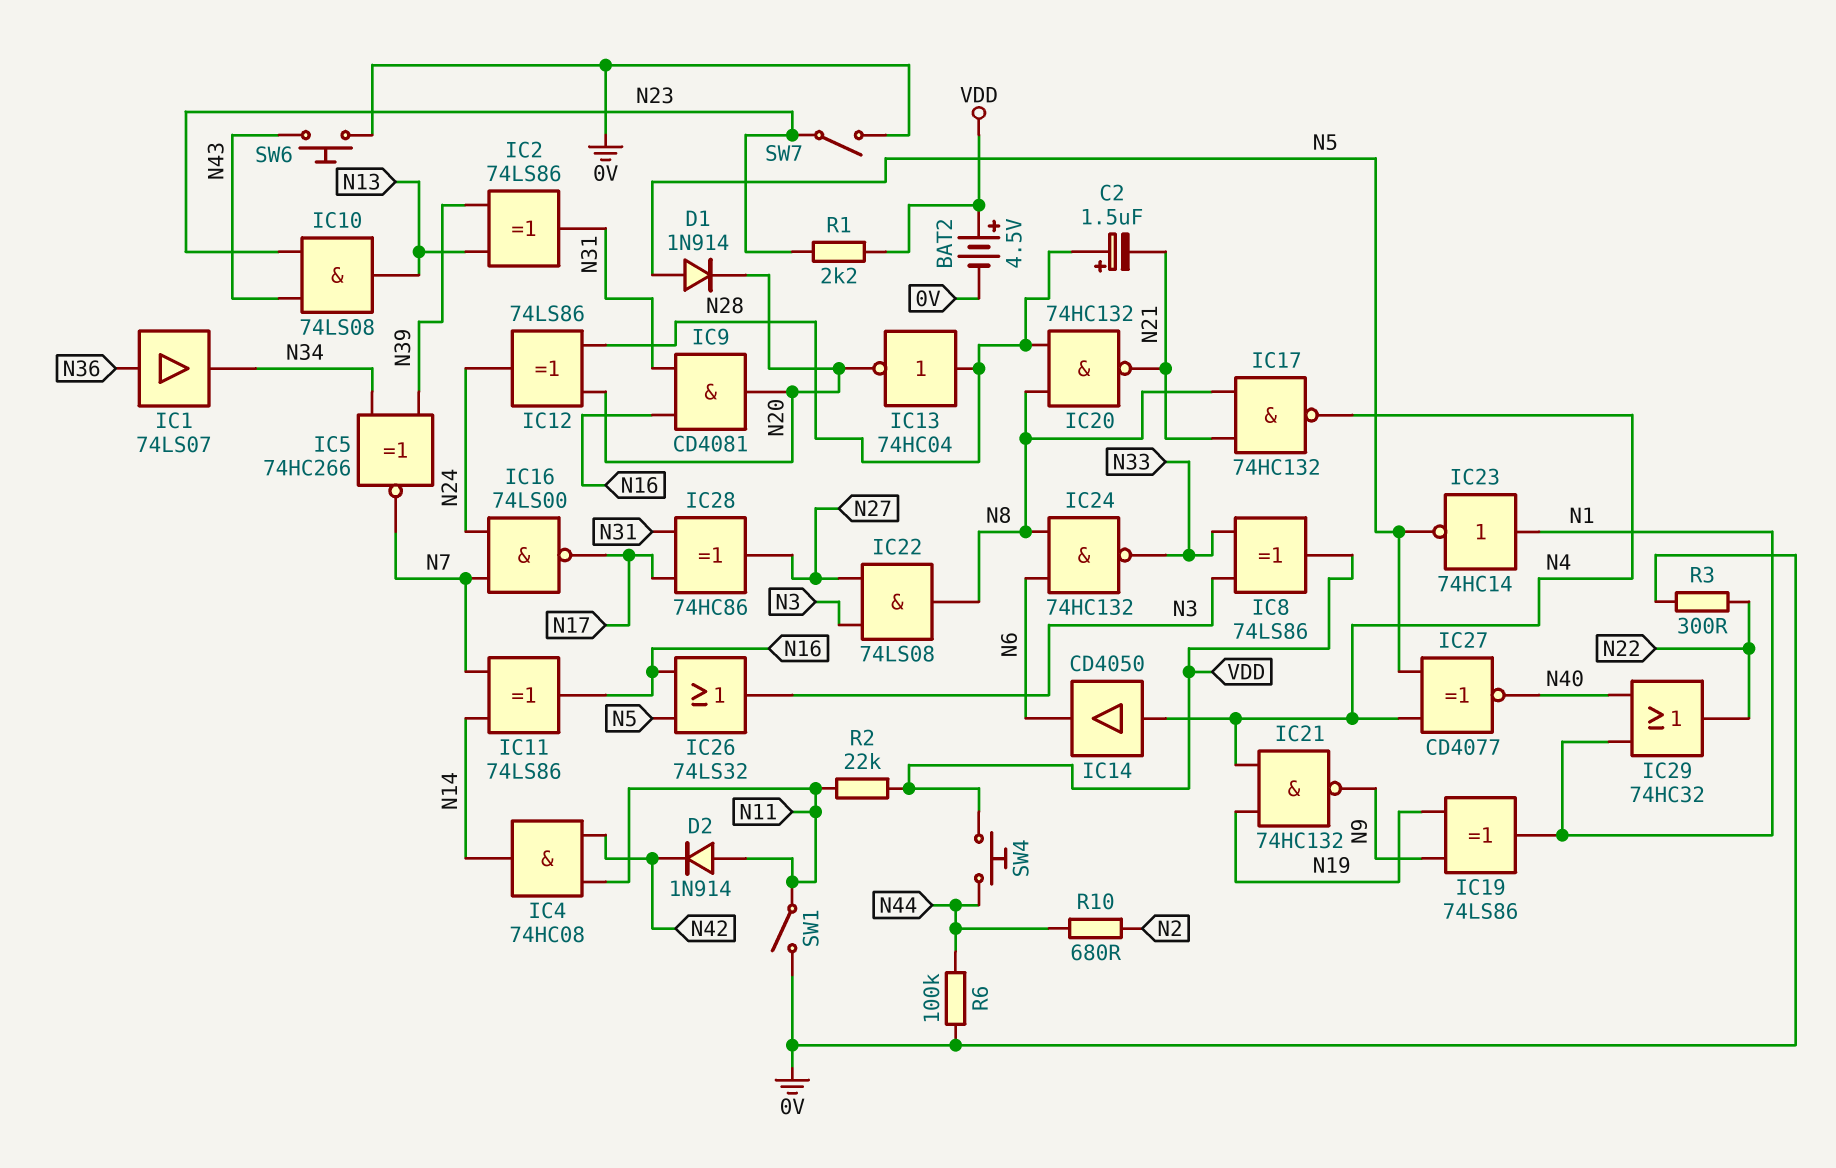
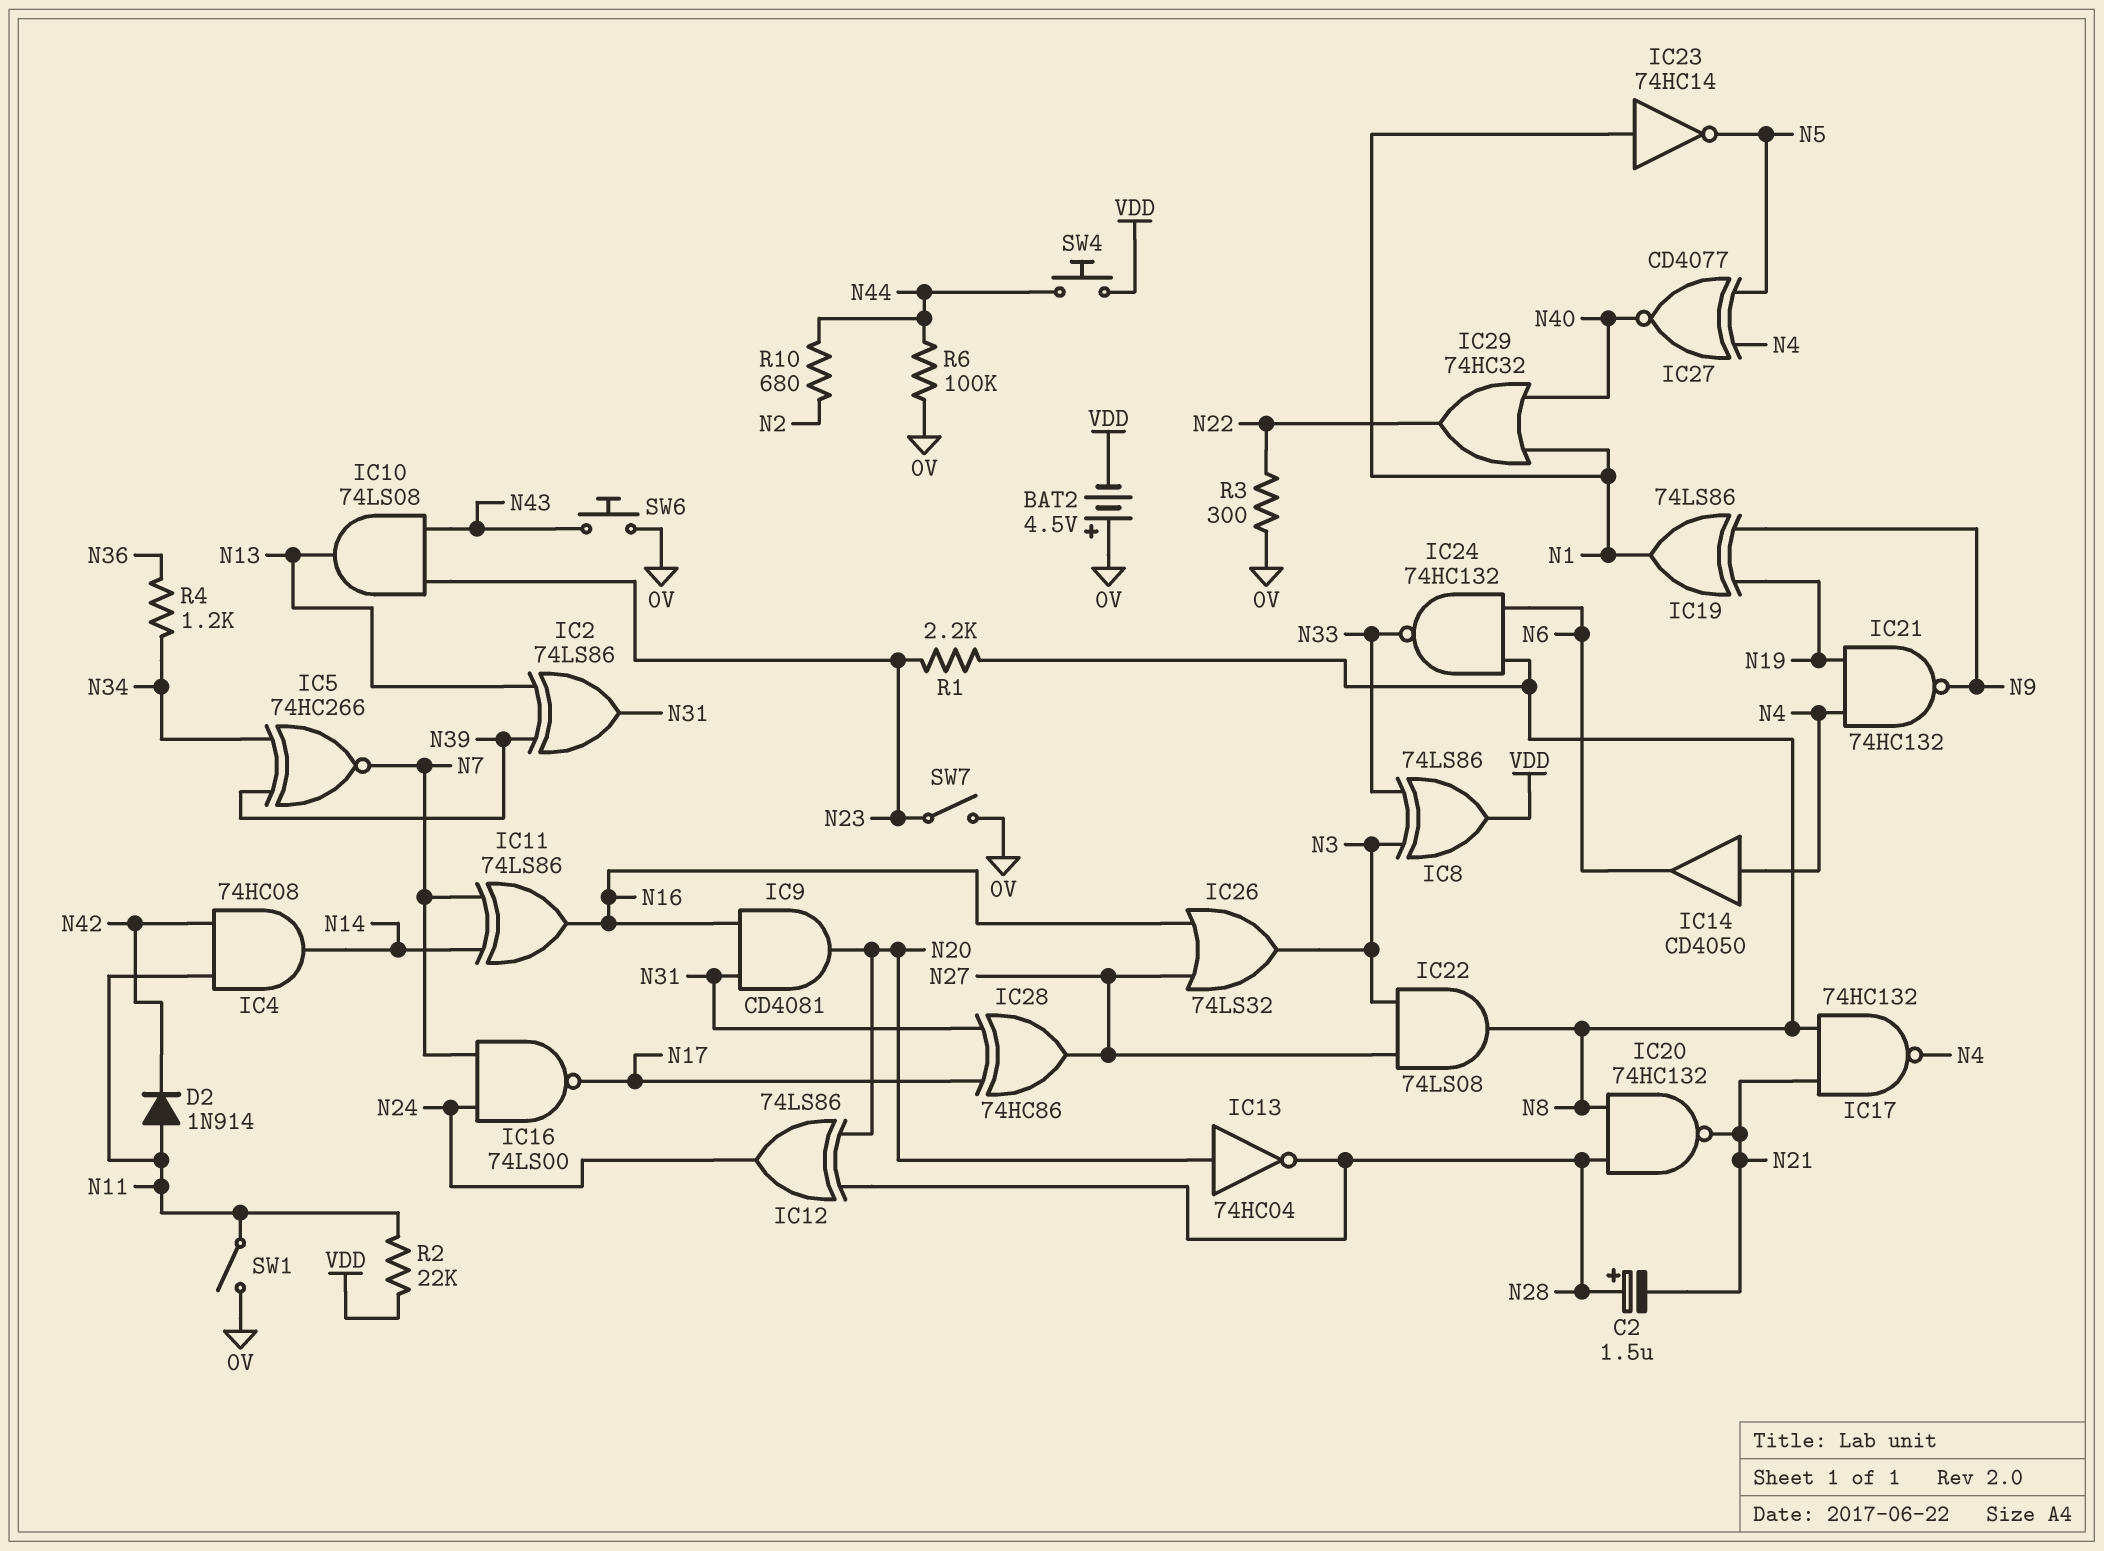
BAT2: 4.5V (plus VDD, minus 0V) -> 4.5V (plus 0V, minus VDD)
D1: diode 1N914 (A N5, K N20) -> none
IC1: buffer 74LS07 (in N36, out N34) -> none
IC13: NOT 74HC04 (in N28, out N20) -> NOT 74HC04 (in N20, out N28)
IC26: OR 74LS32 (in N5, in N16, out N3) -> OR 74LS32 (in N16, in N27, out N3)
R1: 2.2k (N23, VDD) -> 2.2k (N8, N23)
R4: none -> 1.2k (N34, N36)

